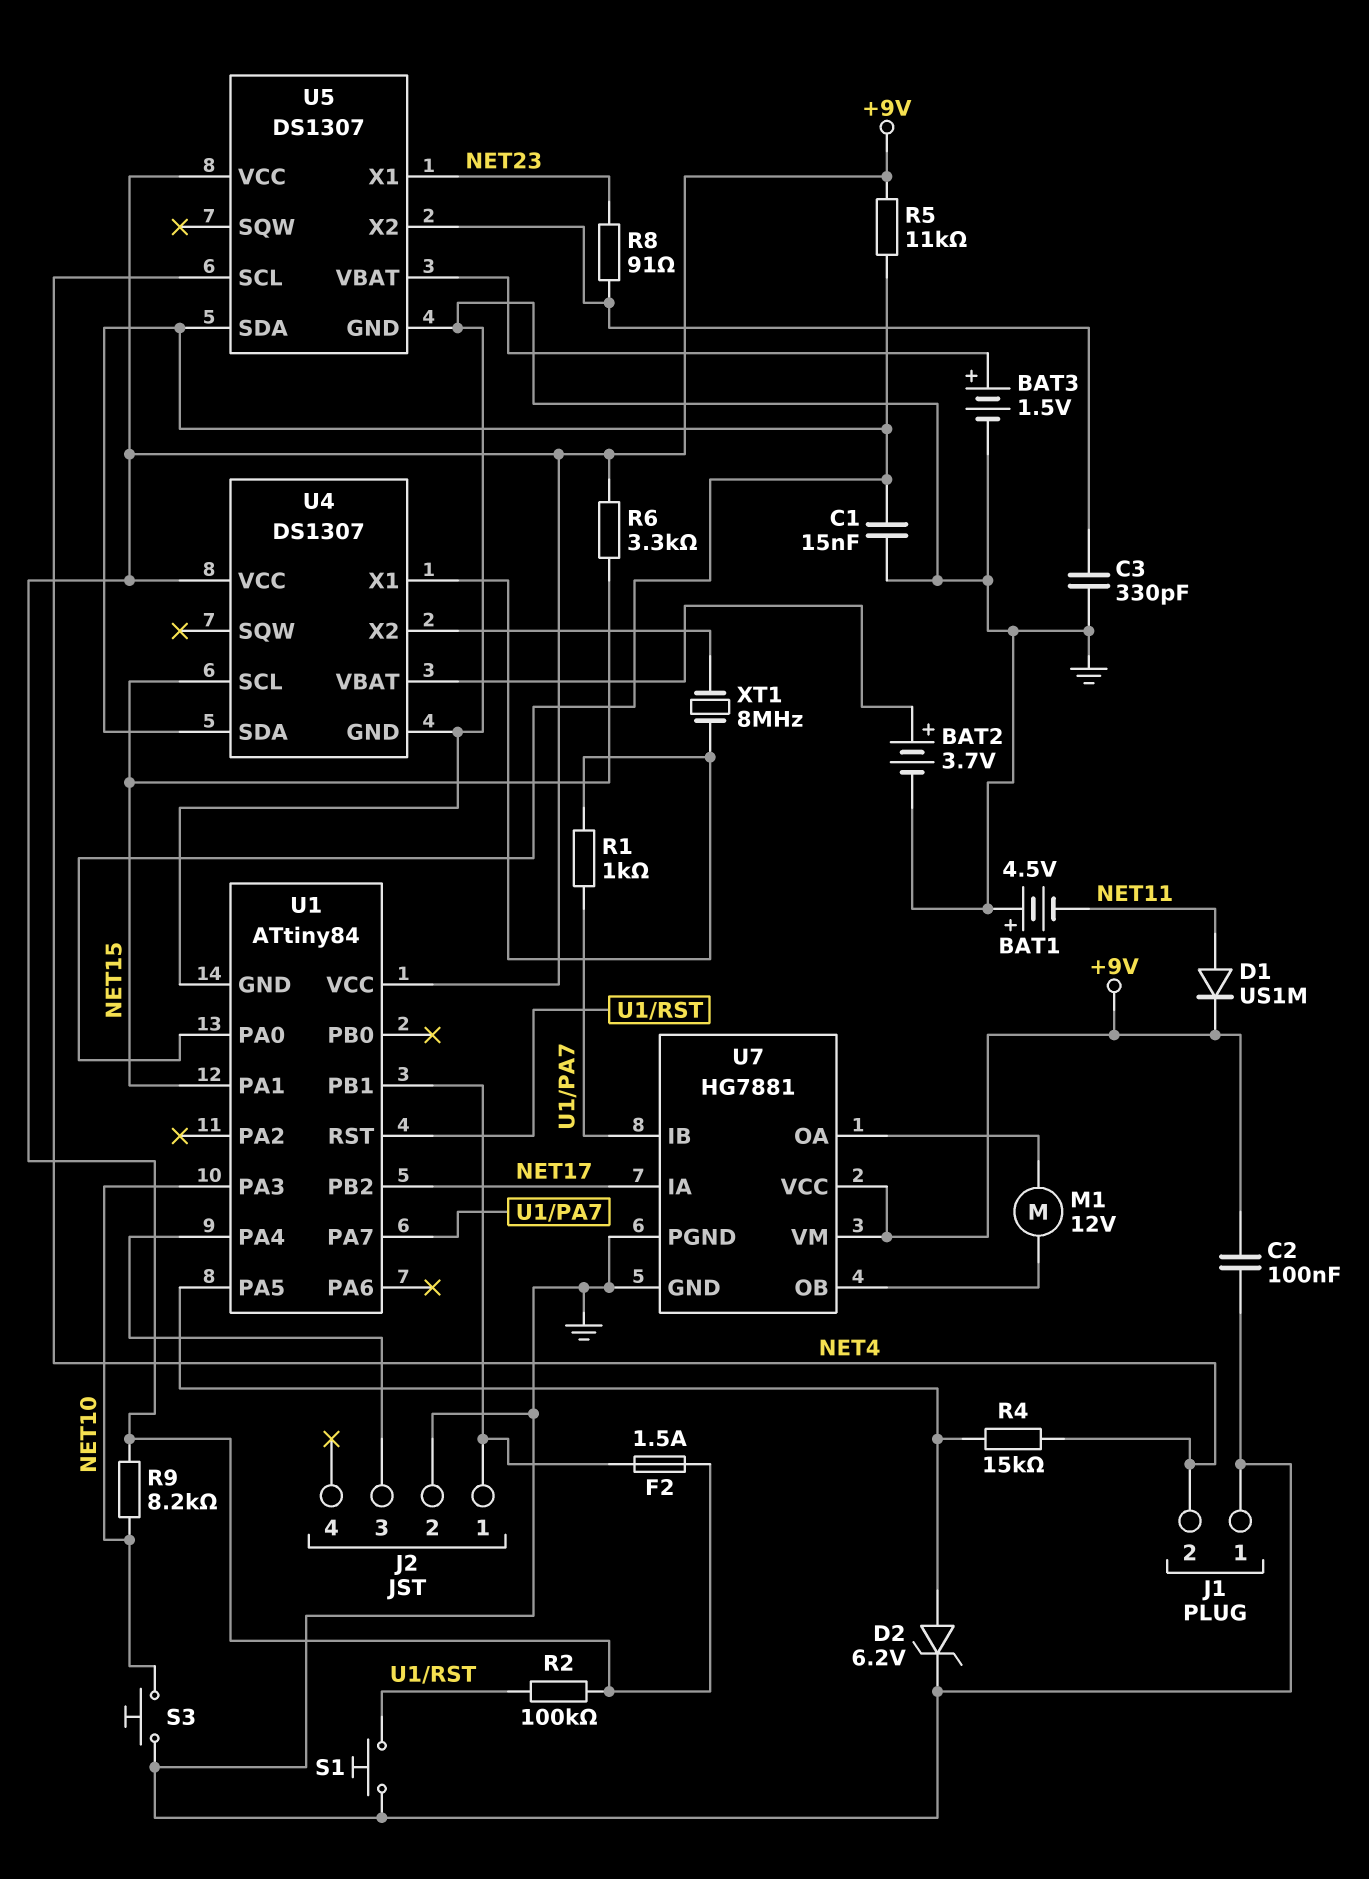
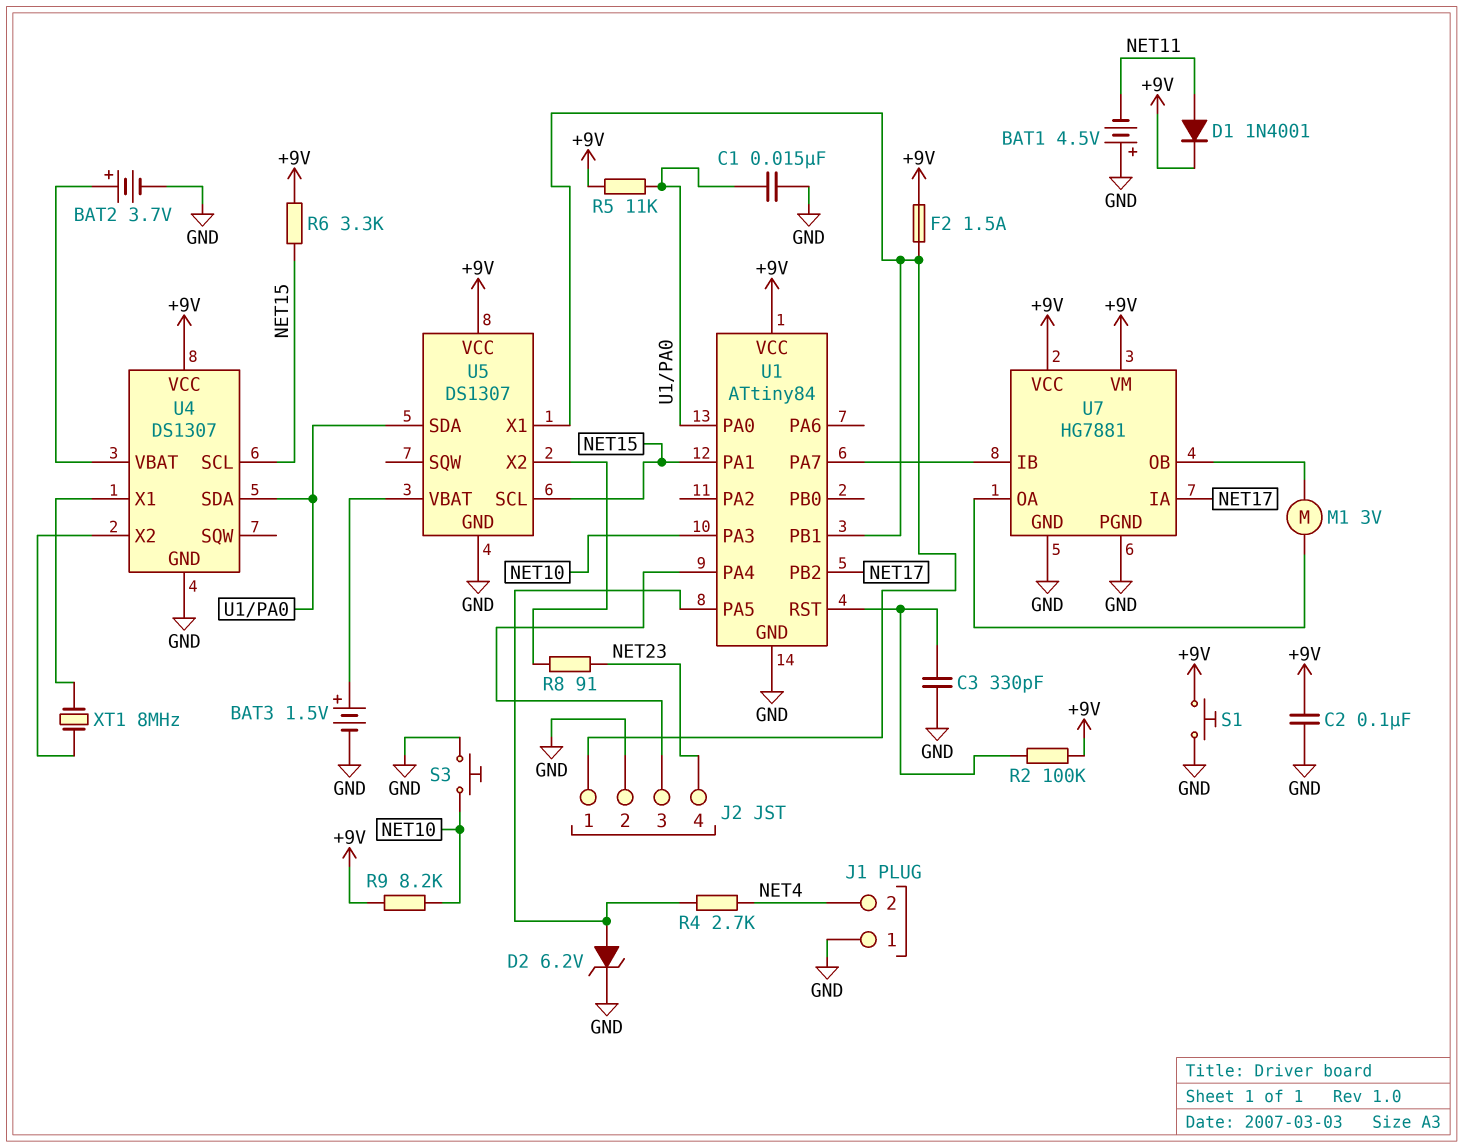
C3: 330pF (GND, U5/X2) -> 330pF (GND, U1/RST)
D1: diode US1M (A NET11, K +9V) -> diode 1N4001 (A NET11, K +9V)
J2 pin 4: none -> NET23
M1: motor 12V (U7/OA, U7/OB) -> motor 3V (U7/OA, U7/OB)
R1: 1k (U1/PA7, U4/X1) -> none
R4: 15k (NET4, U1/PA5) -> 2.7k (NET4, U1/PA5)
S1: button (GND, U1/RST) -> button (+9V, GND)
U5 pin SCL: NET4 -> NET15
U5 pin X1: NET23 -> J2/1

